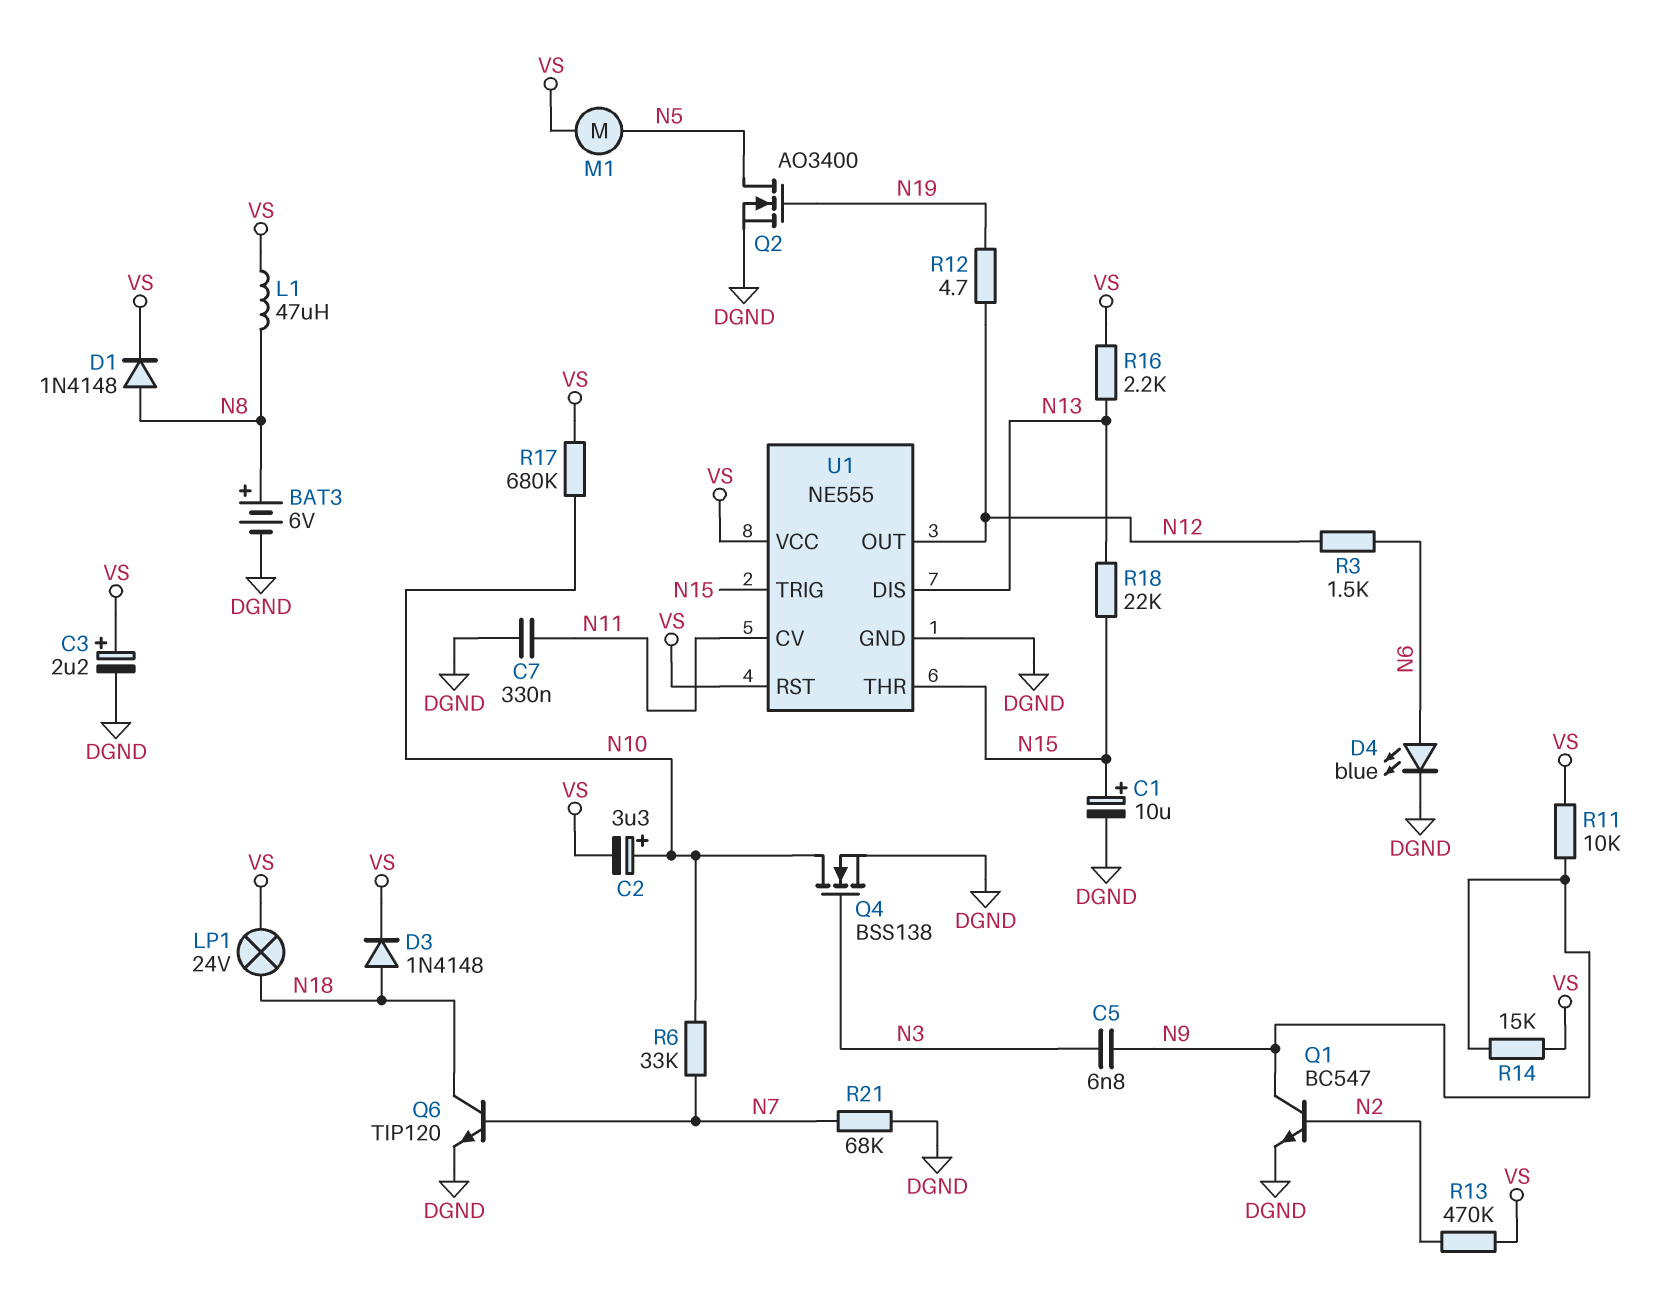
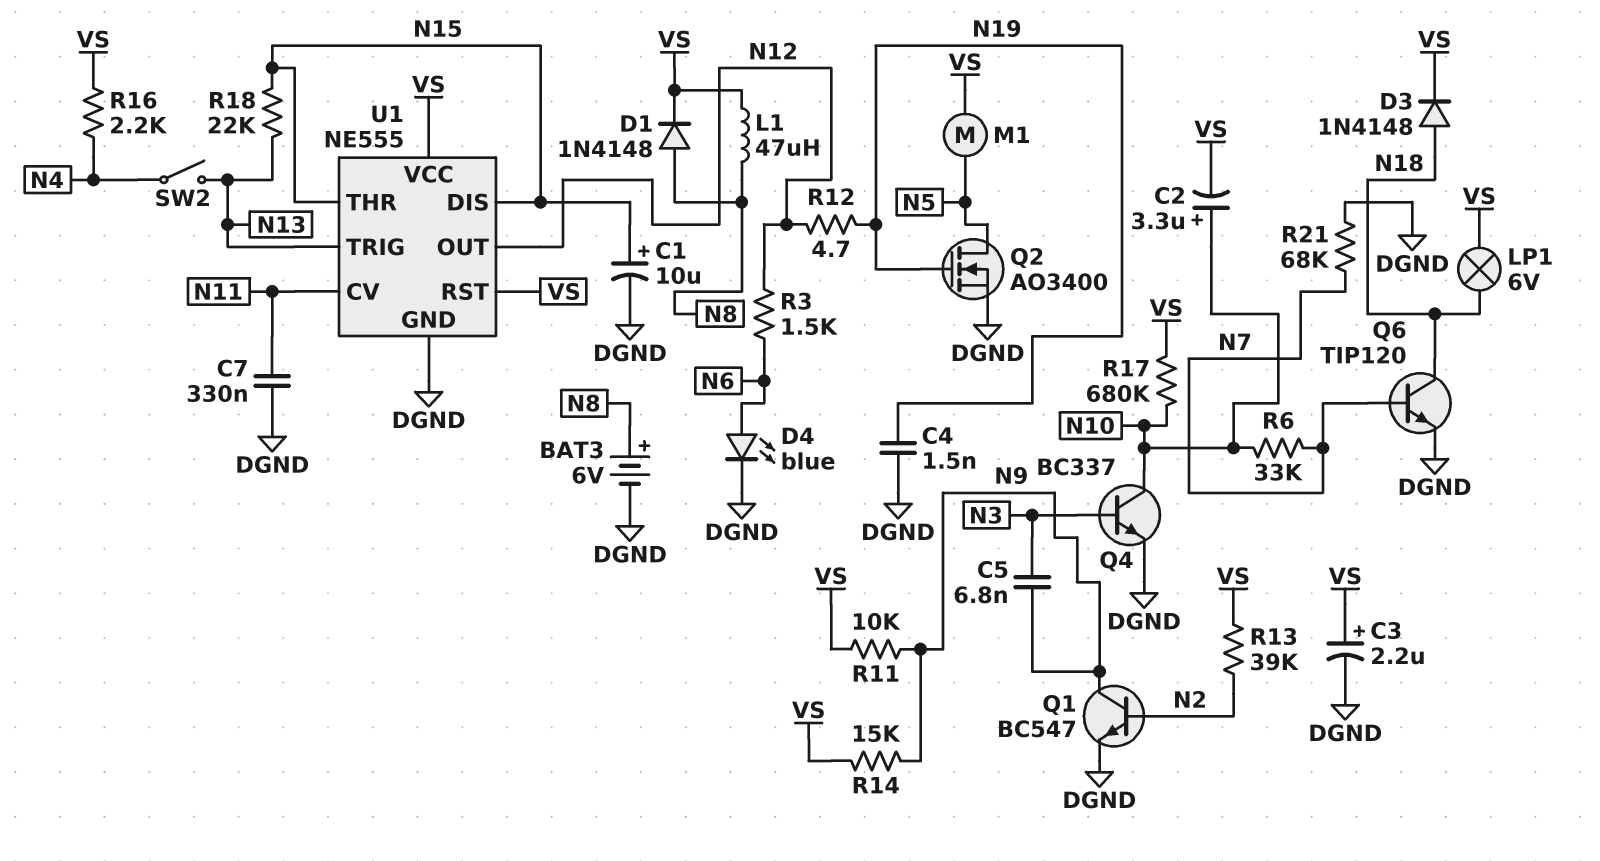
C4: none -> 1.5nF (DGND, N19)
LP1: lamp 24V (N18, VS) -> lamp 6V (N18, VS)
Q4: NMOS BSS138 (G N3, D N10, S DGND) -> NPN BC337 (B N3, C N10, E DGND)
R13: 470k (N2, VS) -> 39k (N2, VS)
R16: 2.2k (N13, VS) -> 2.2k (N4, VS)
SW2: none -> switch (N4, N13)
U1 pin DIS: N13 -> N15
U1 pin TRIG: N15 -> N13

